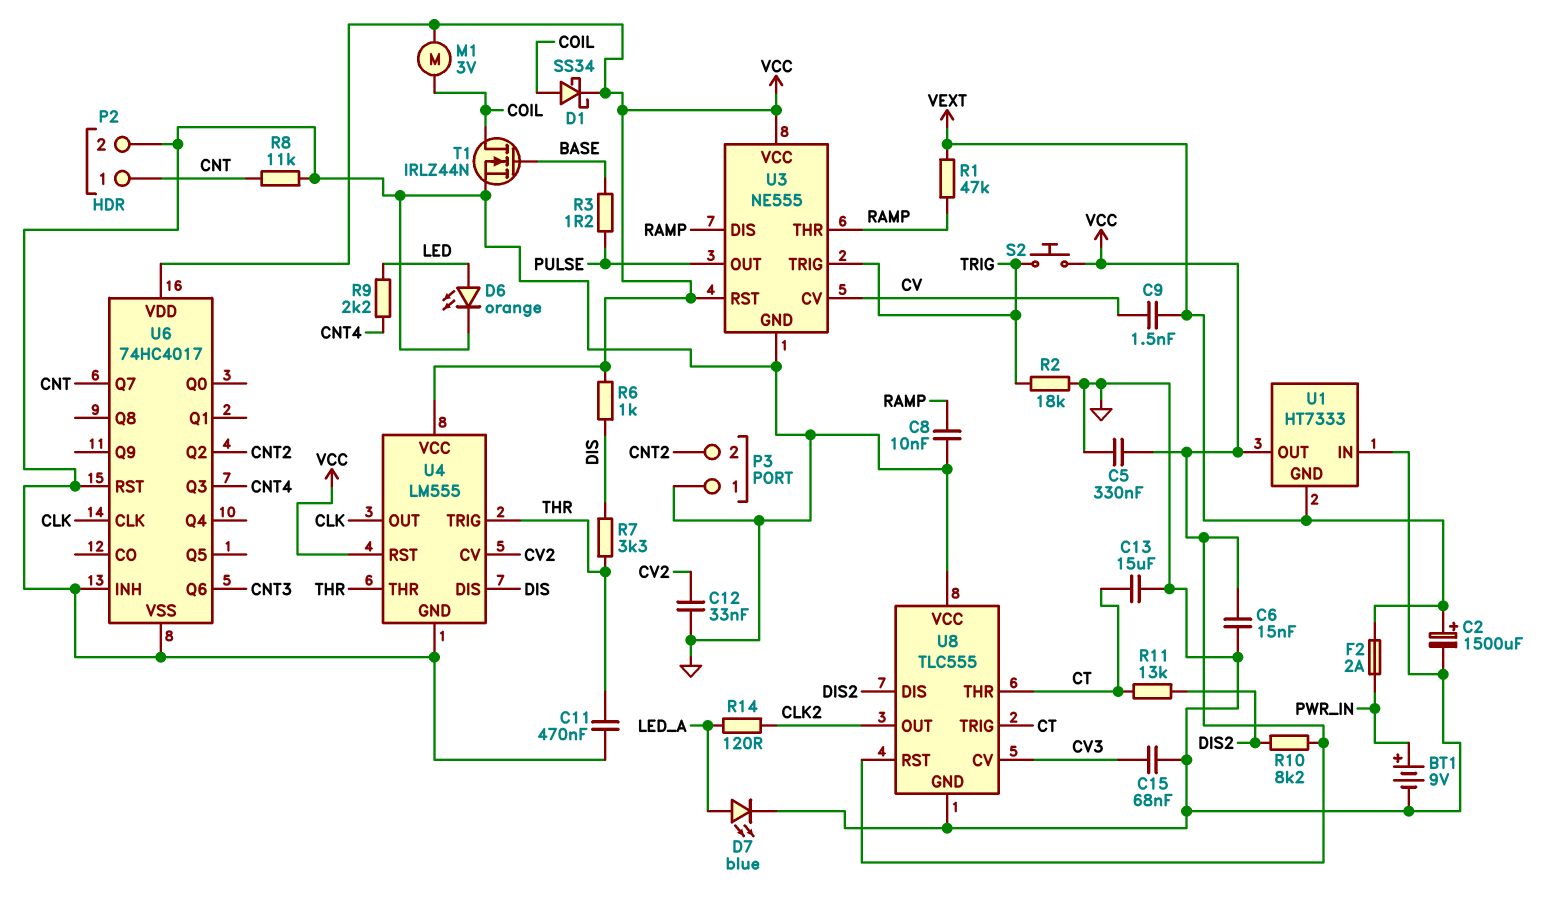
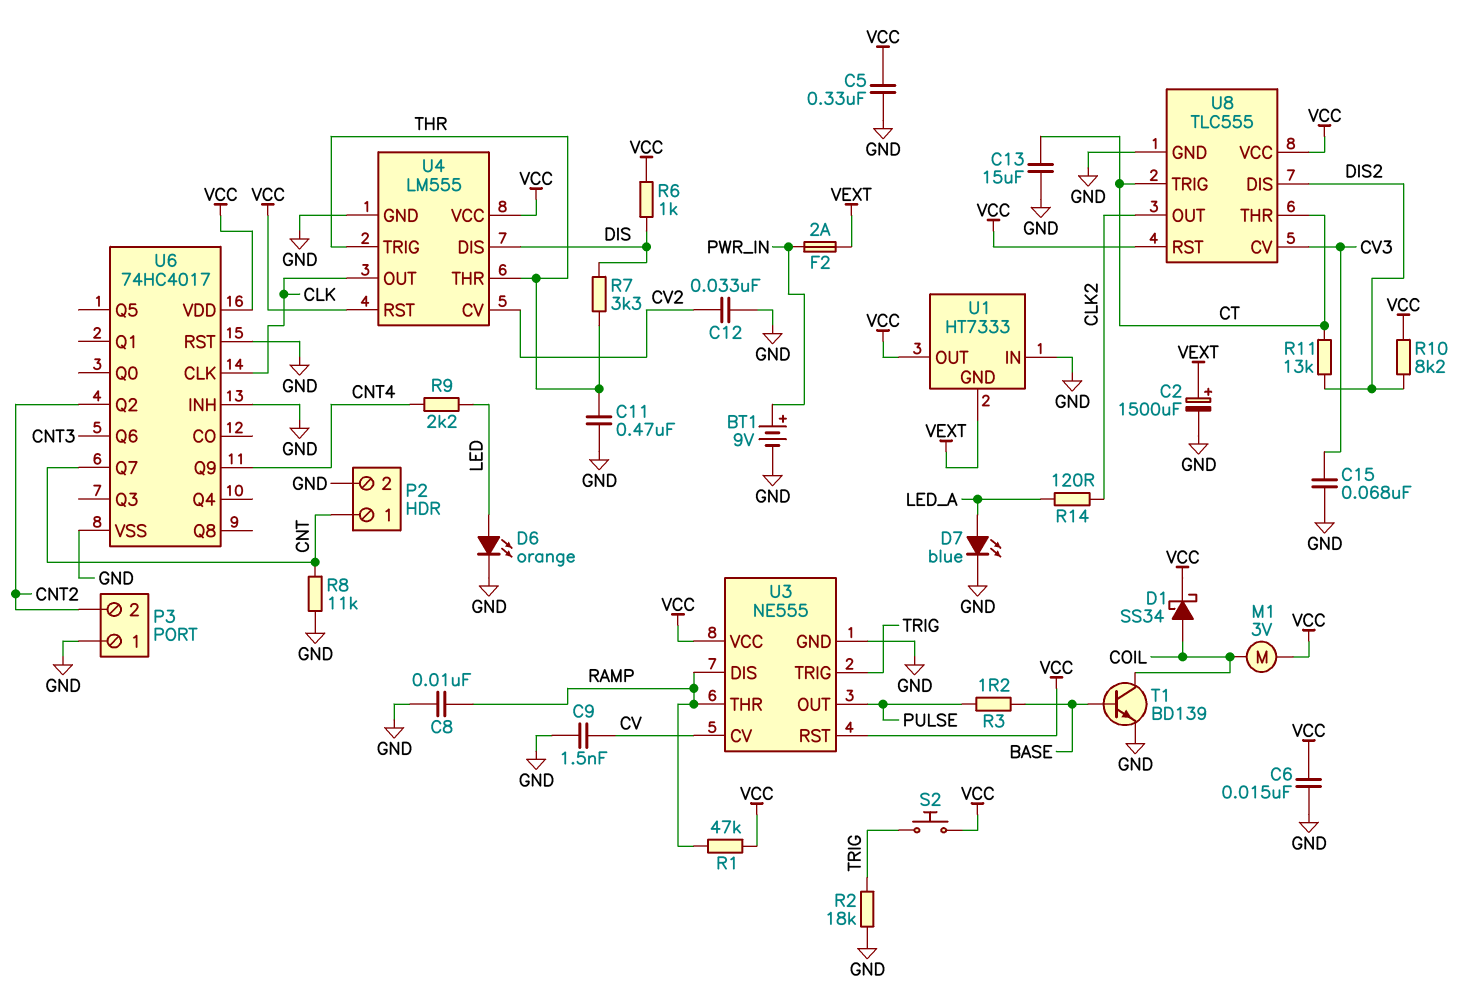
C9: 1.5nF (CV, VEXT) -> 1.5nF (CV, GND)
R1: 47k (RAMP, VEXT) -> 47k (RAMP, VCC)
T1: NMOS IRLZ44N (G BASE, D COIL, S GND) -> NPN BD139 (B BASE, C COIL, E GND)
U6 pin Q3: CNT4 -> none
U6 pin Q9: none -> CNT4
U8 pin VCC: GND -> VCC

